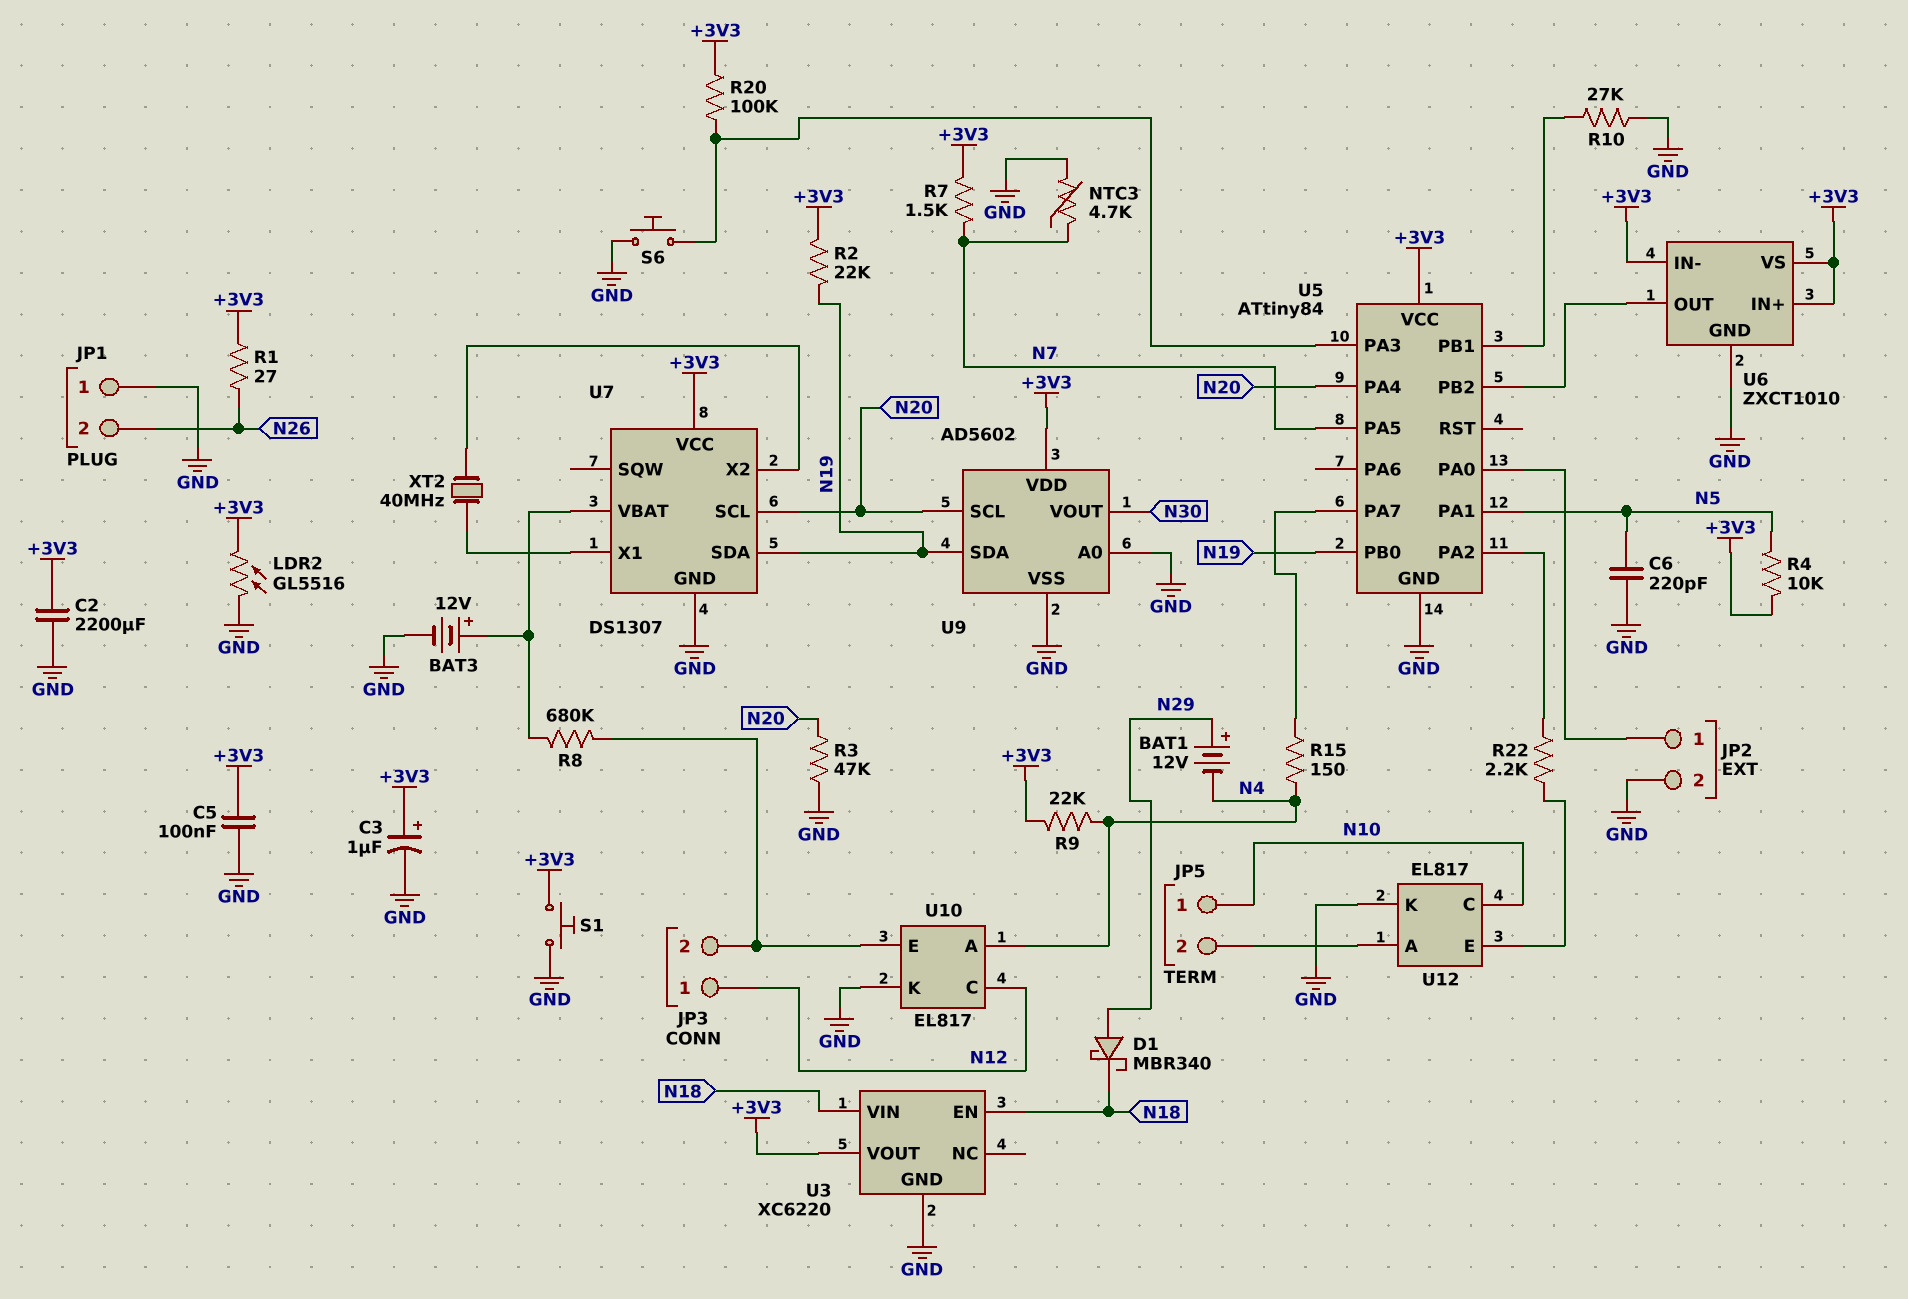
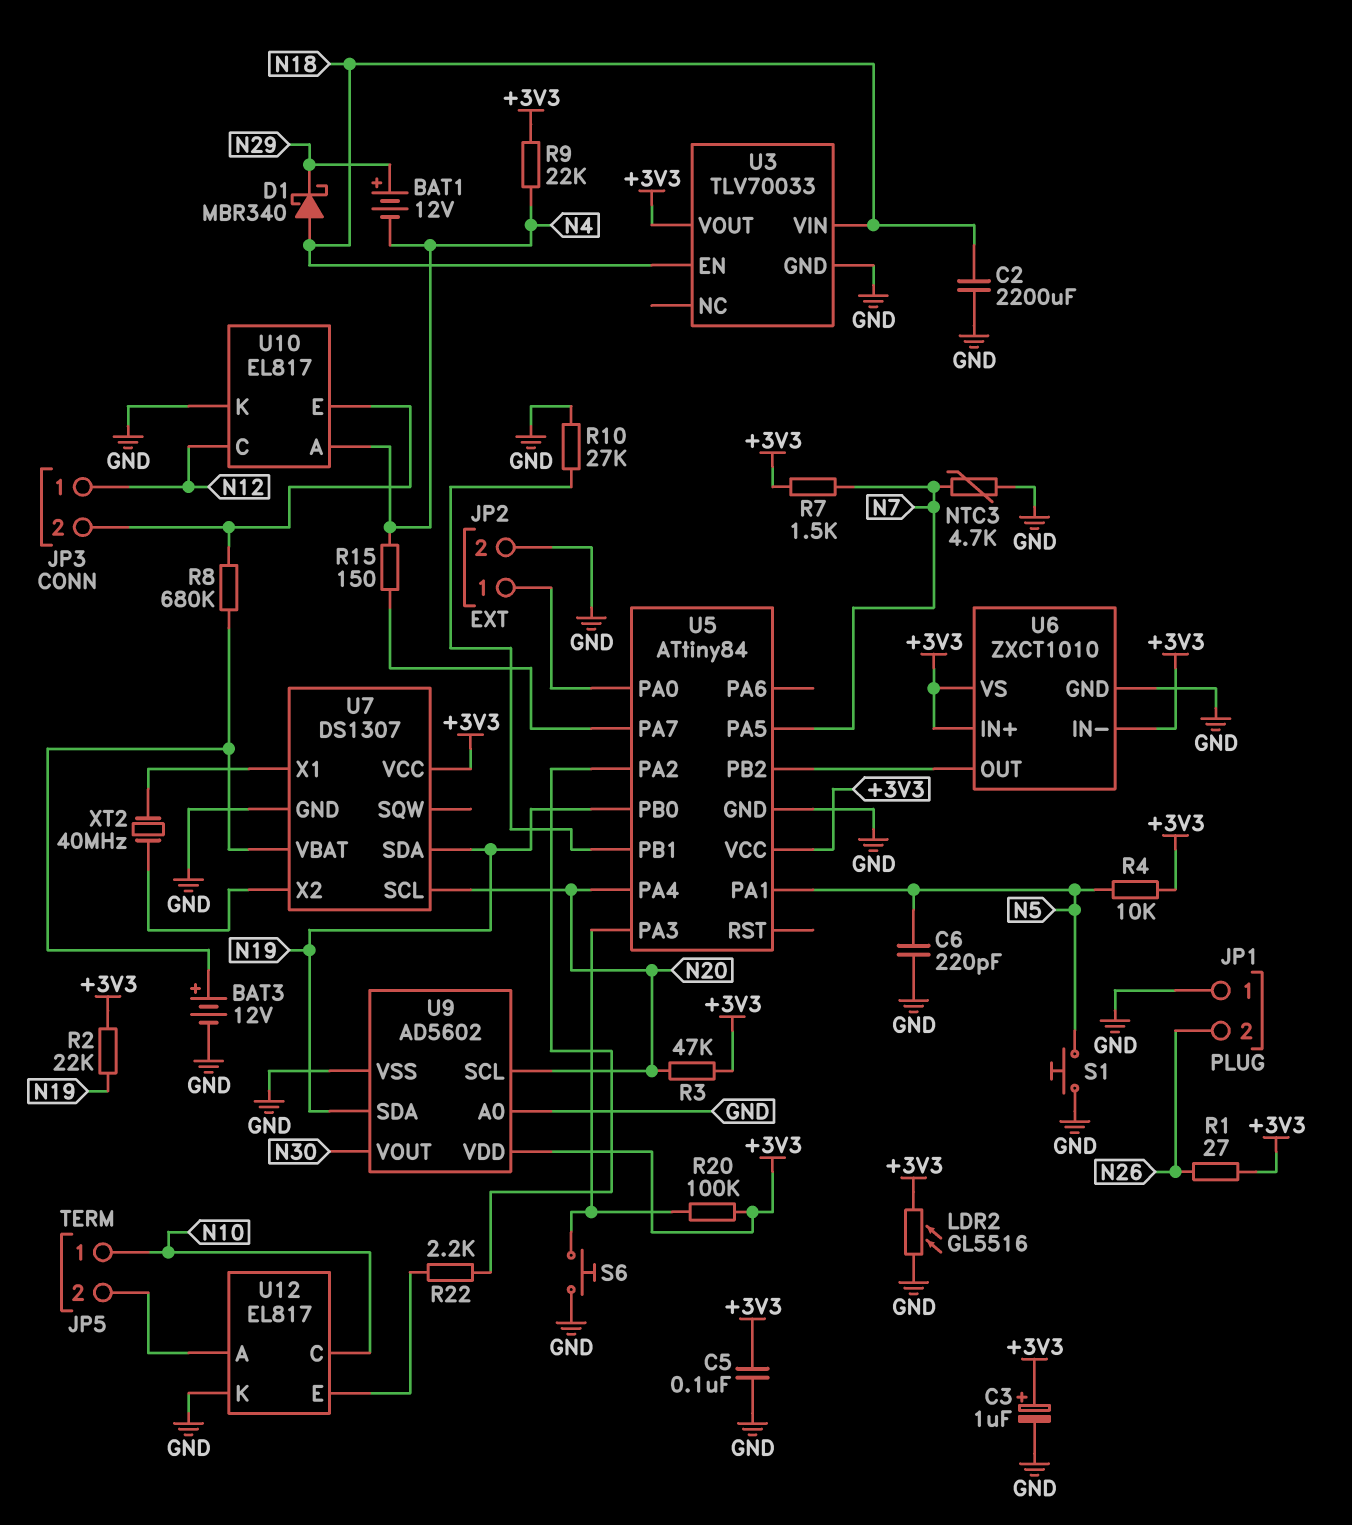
C2: 2200uF (+3V3, GND) -> 2200uF (GND, N18)
D1: schottky MBR340 (A N29, K N18) -> schottky MBR340 (A N18, K N29)
R3: 47k (GND, N20) -> 47k (+3V3, N20)
S1: button (+3V3, GND) -> button (GND, N5)
U3: XC6220 -> TLV70033

